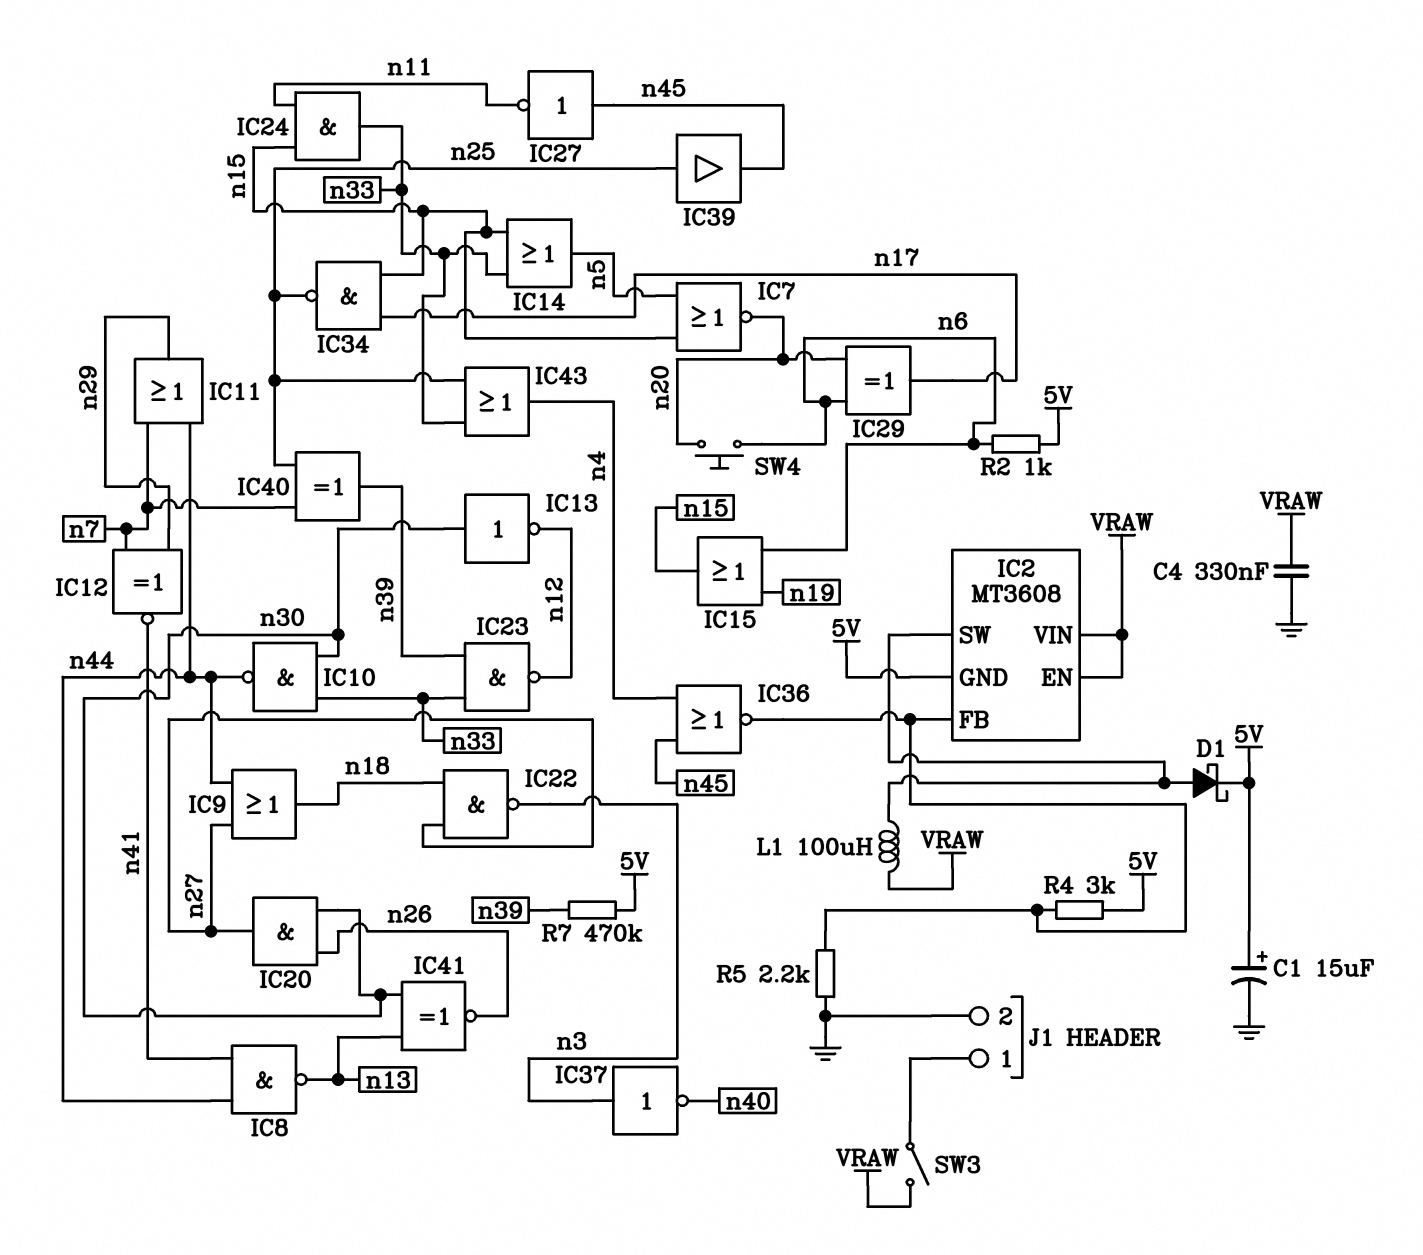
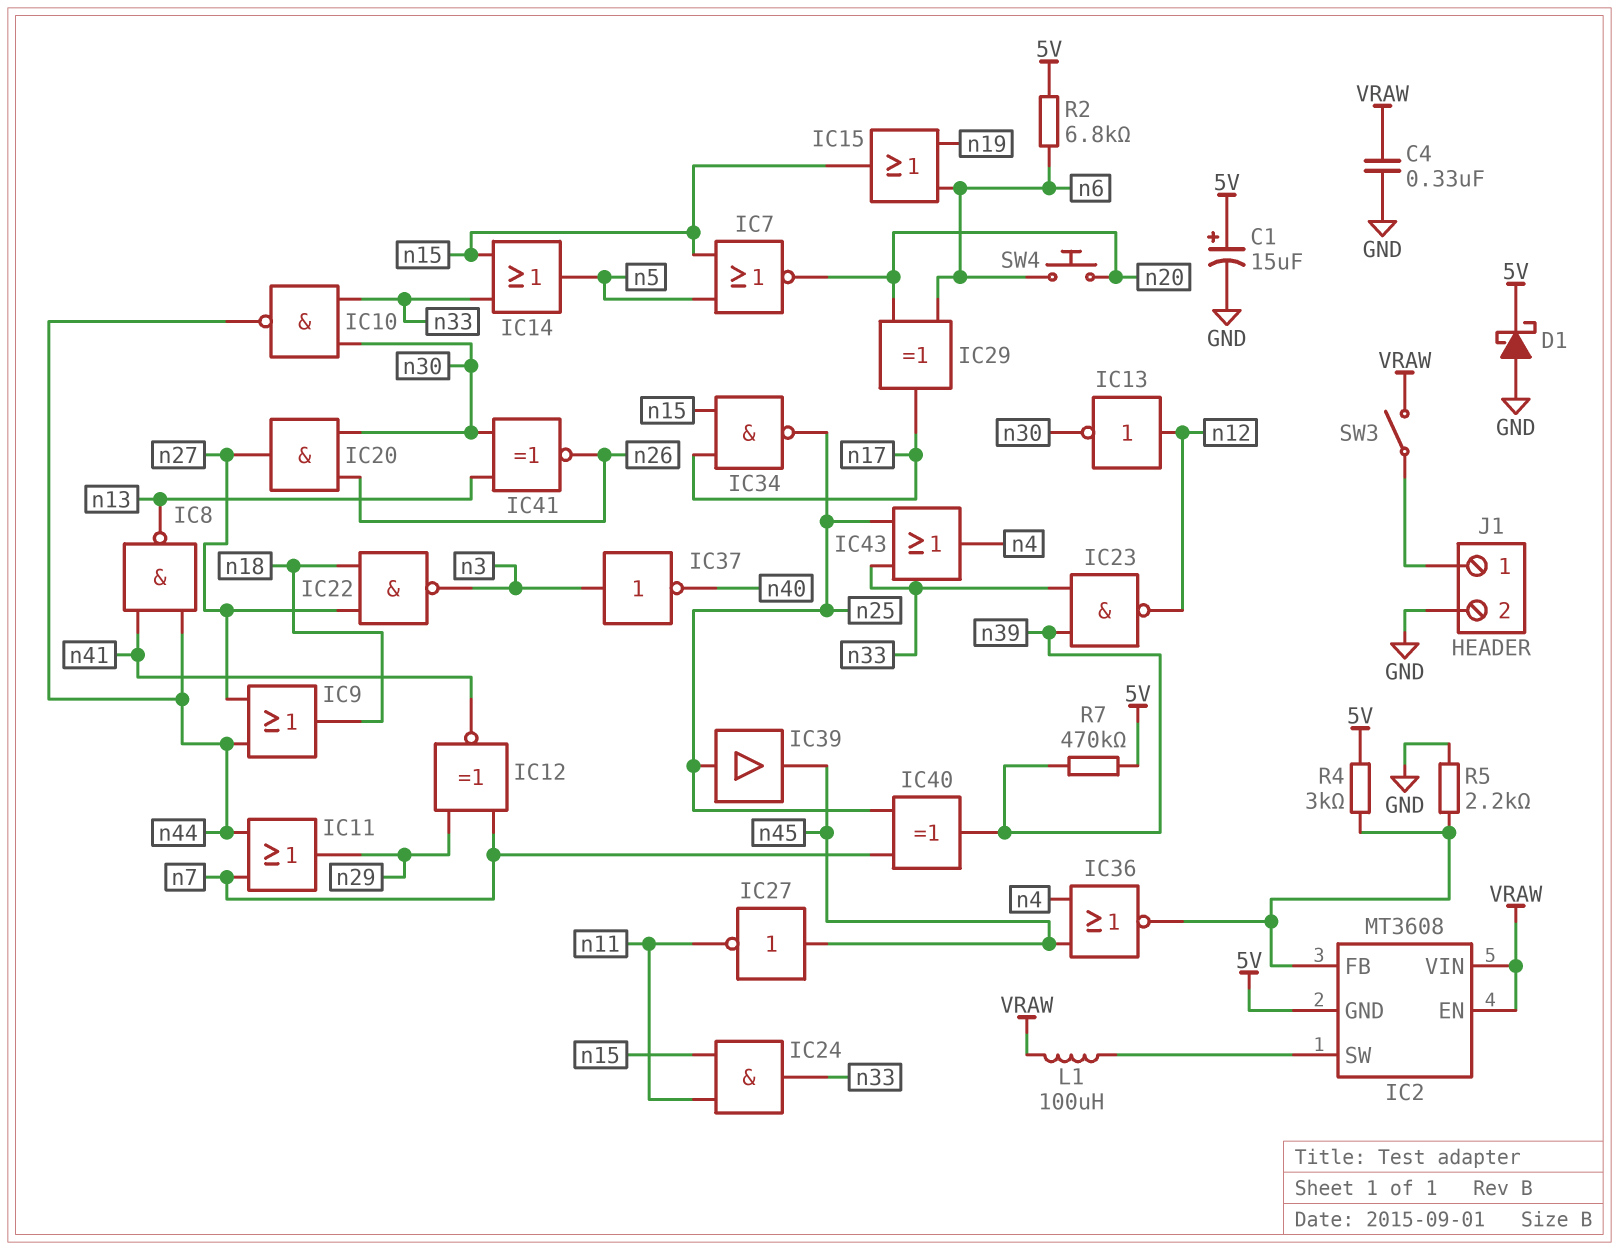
D1: schottky (A IC2/SW, K 5V) -> schottky (A GND, K 5V)
IC13: NOT (in n30, out n12) -> NOT (in n12, out n30)
R2: 1k (5V, n6) -> 6.8k (5V, n6)

